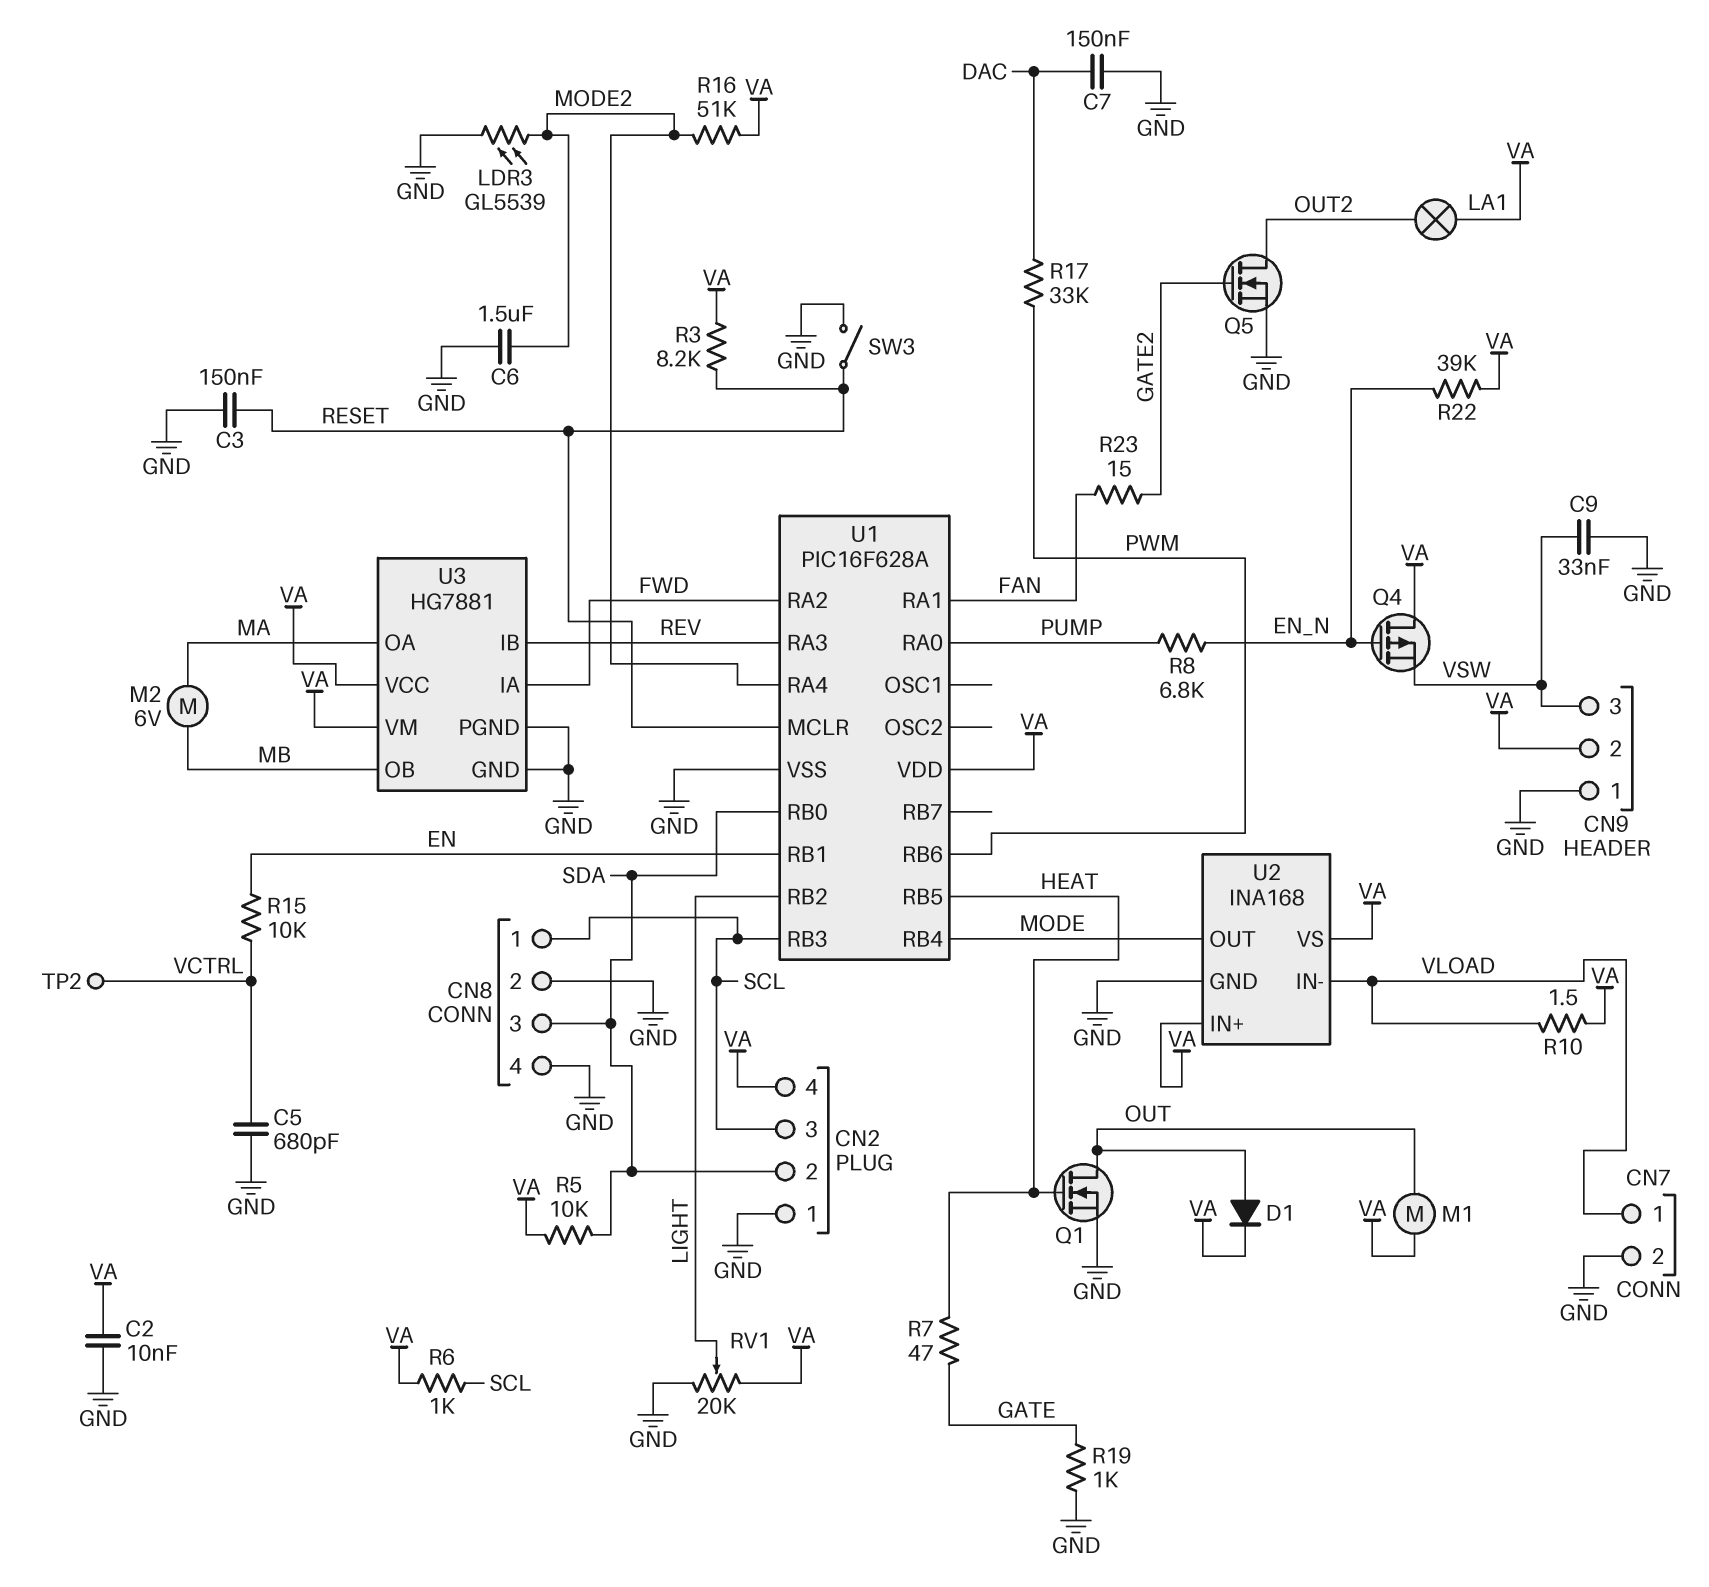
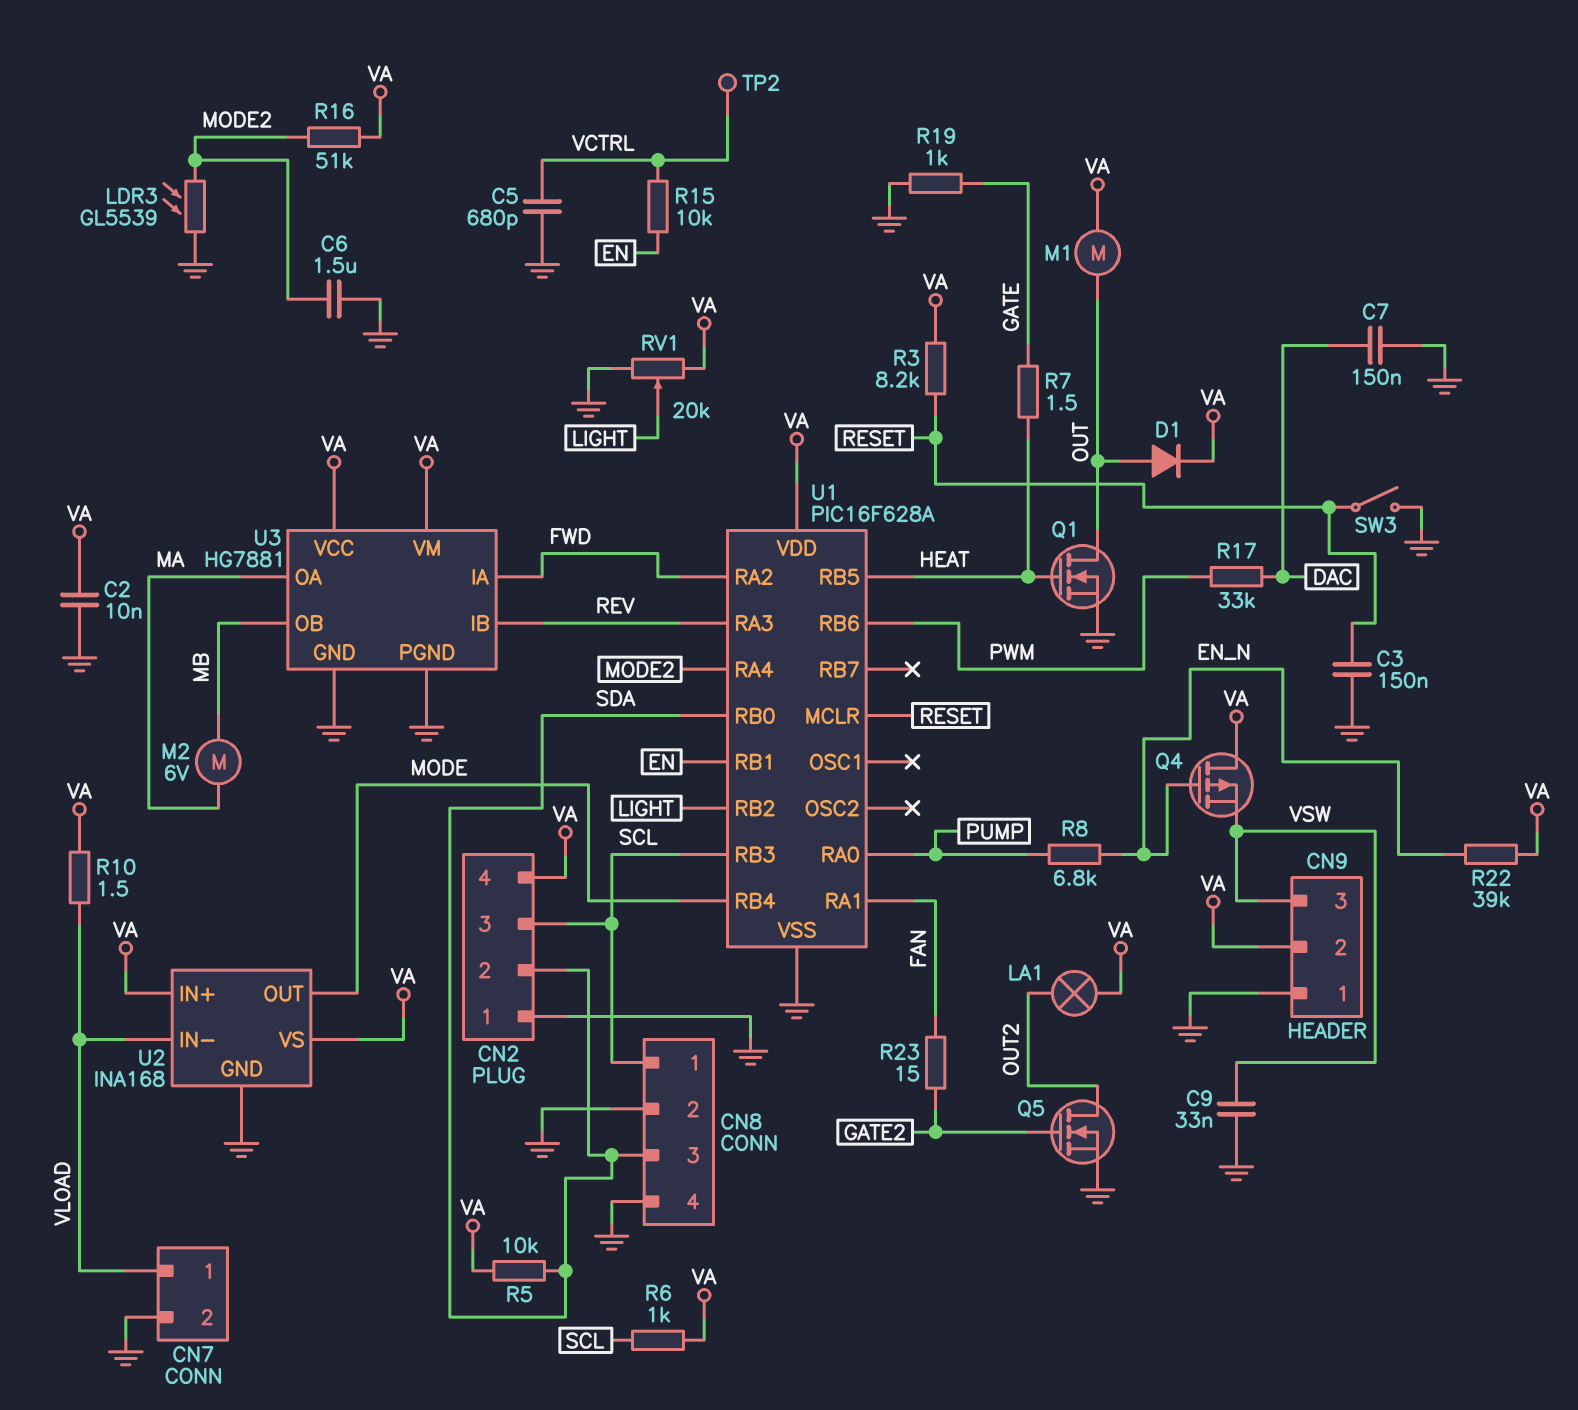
R7: 47 (GATE, HEAT) -> 1.5 (GATE, HEAT)

